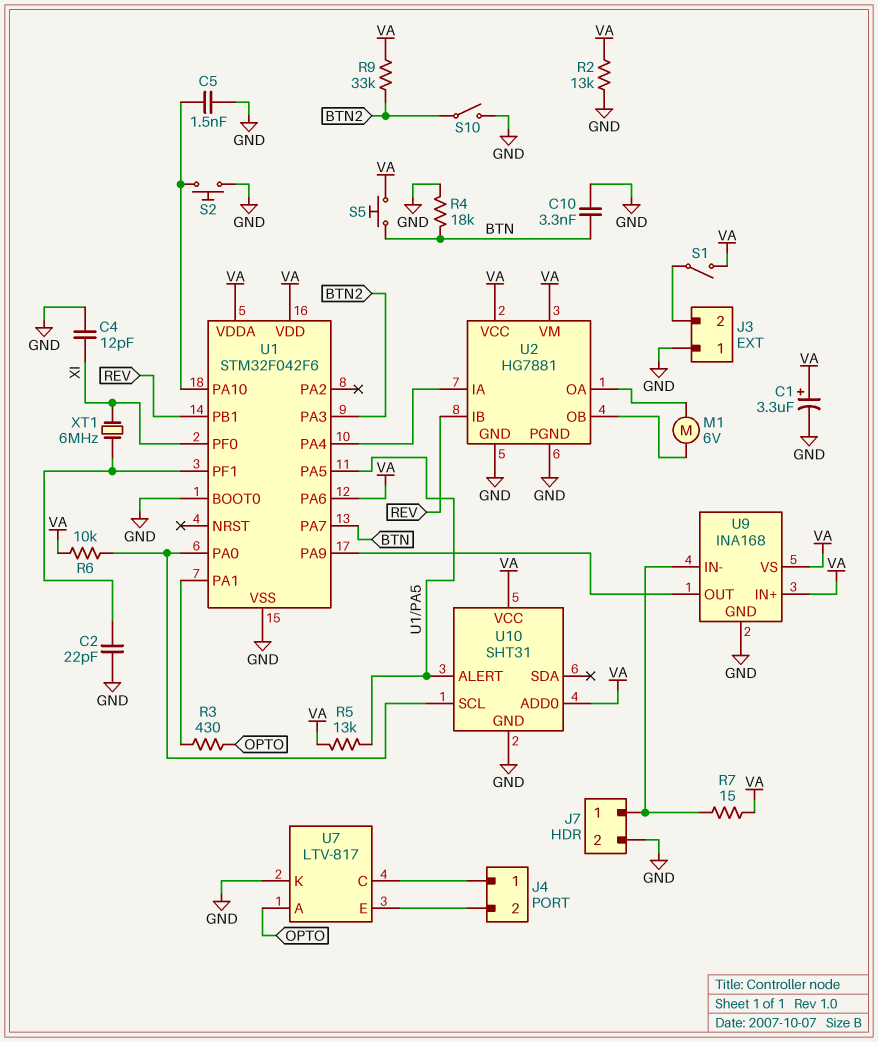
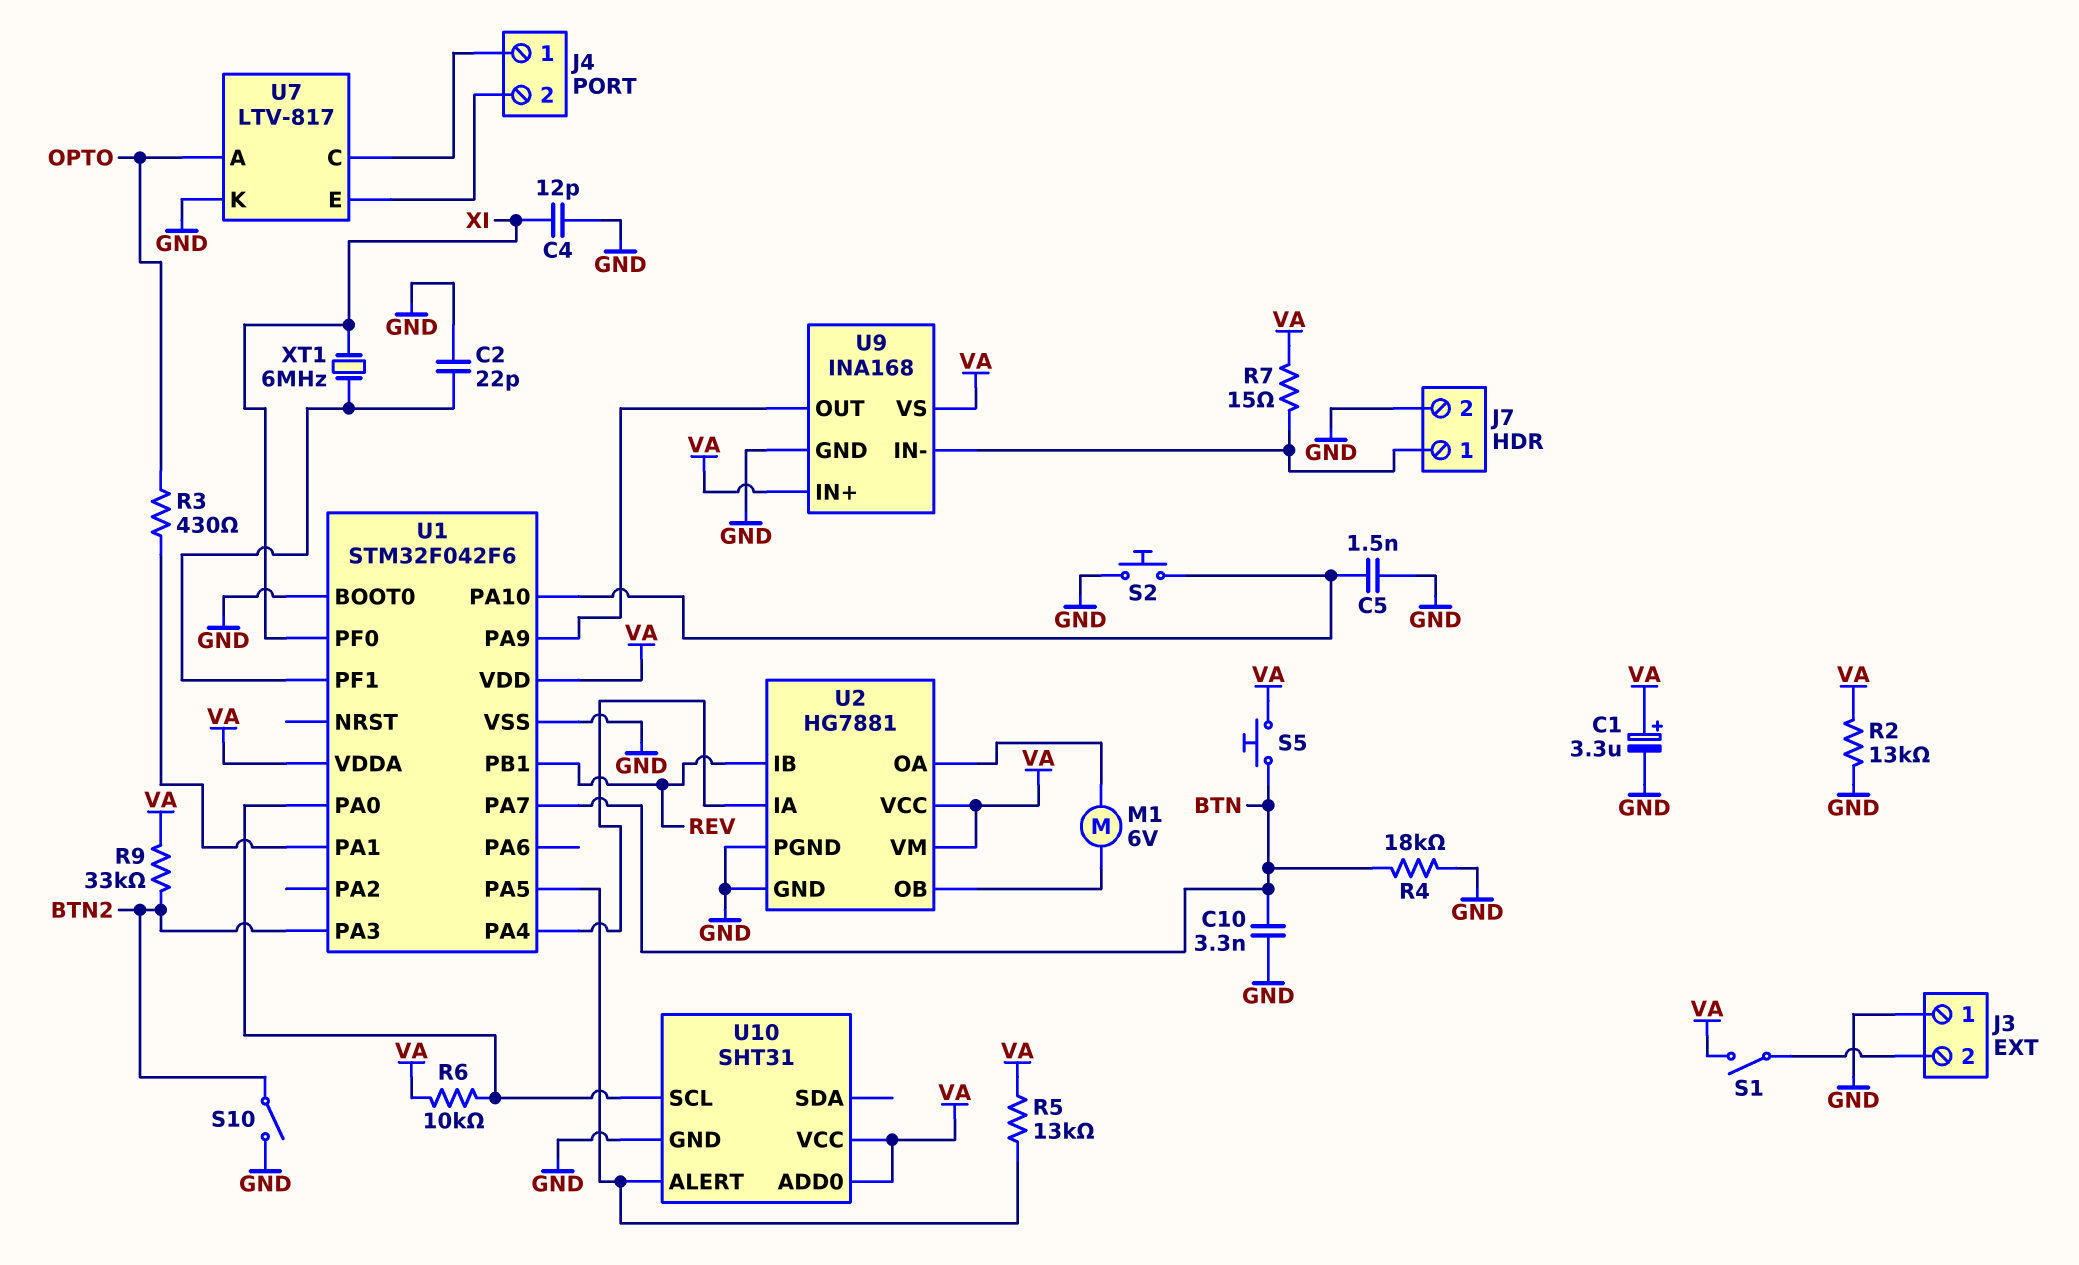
U1 pin PA6: VA -> none

